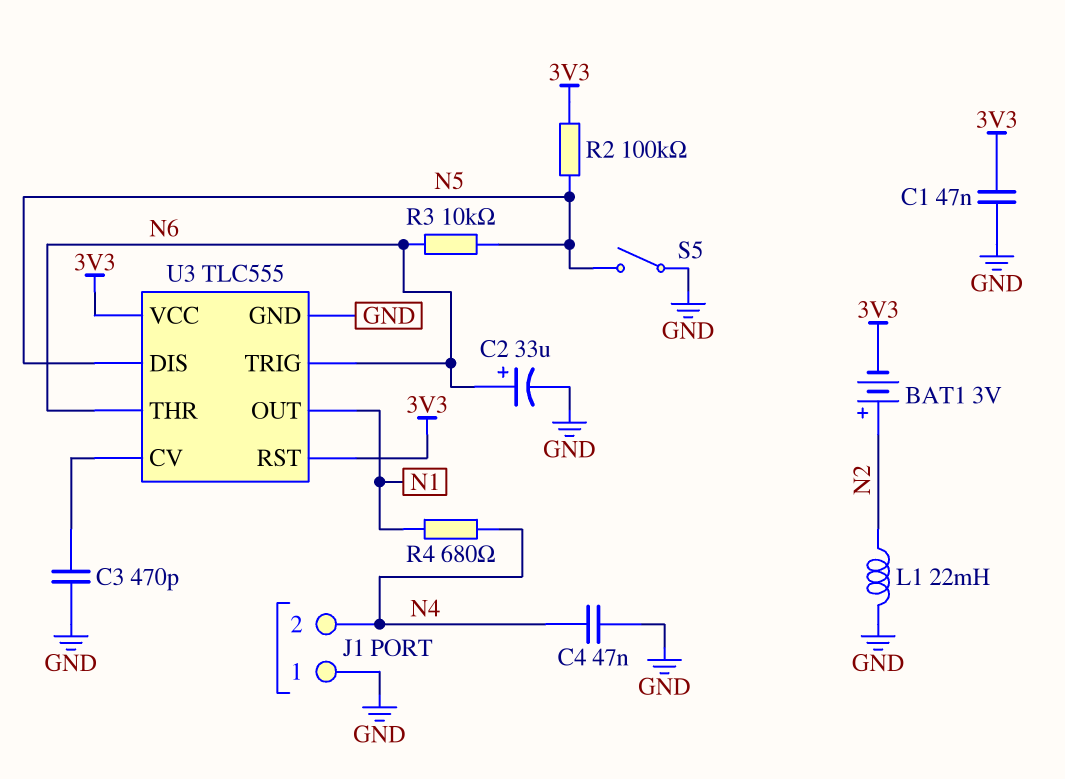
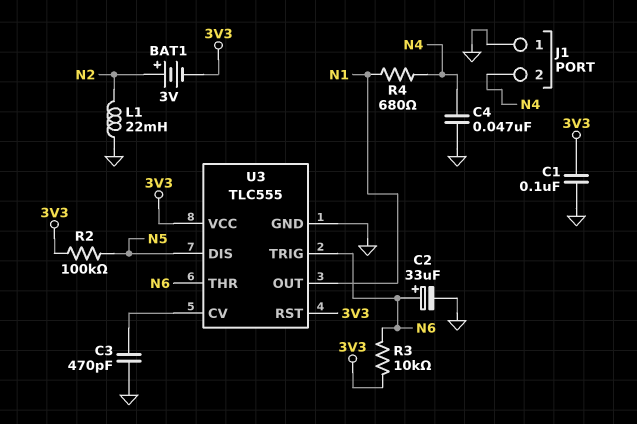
C1: 47nF (3V3, GND) -> 100nF (3V3, GND)
R3: 10k (N5, N6) -> 10k (3V3, N6)
S5: switch (GND, N5) -> none

